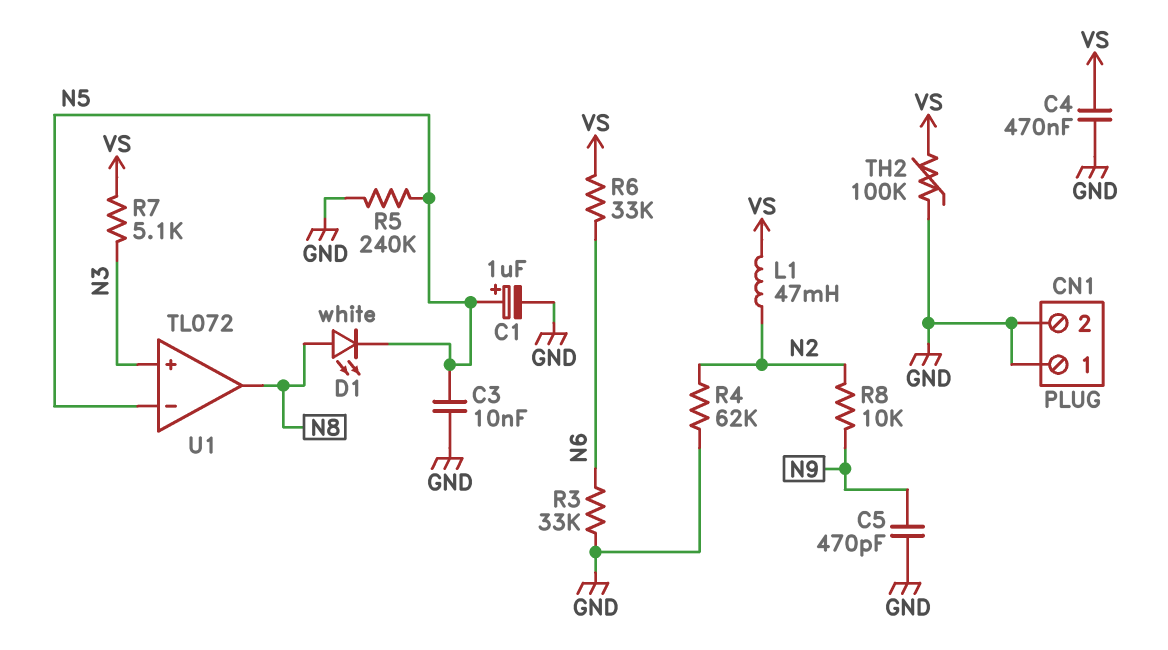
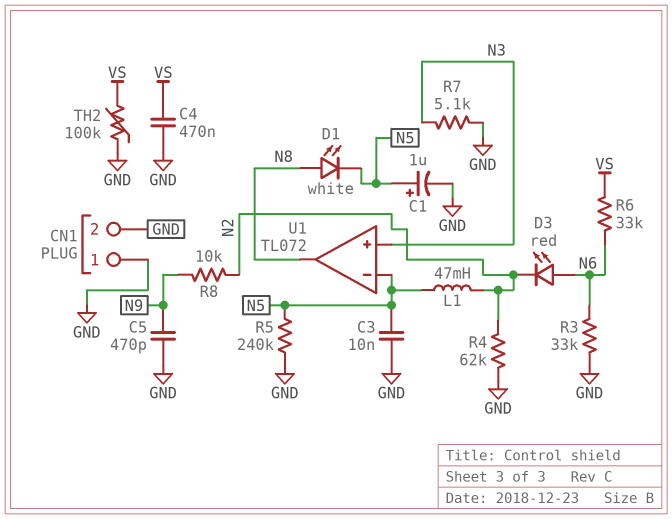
D3: none -> LED red (A N6, K N2)
L1: 47mH (N2, VS) -> 47mH (N2, N5)
R7: 5.1k (N3, VS) -> 5.1k (GND, N3)

